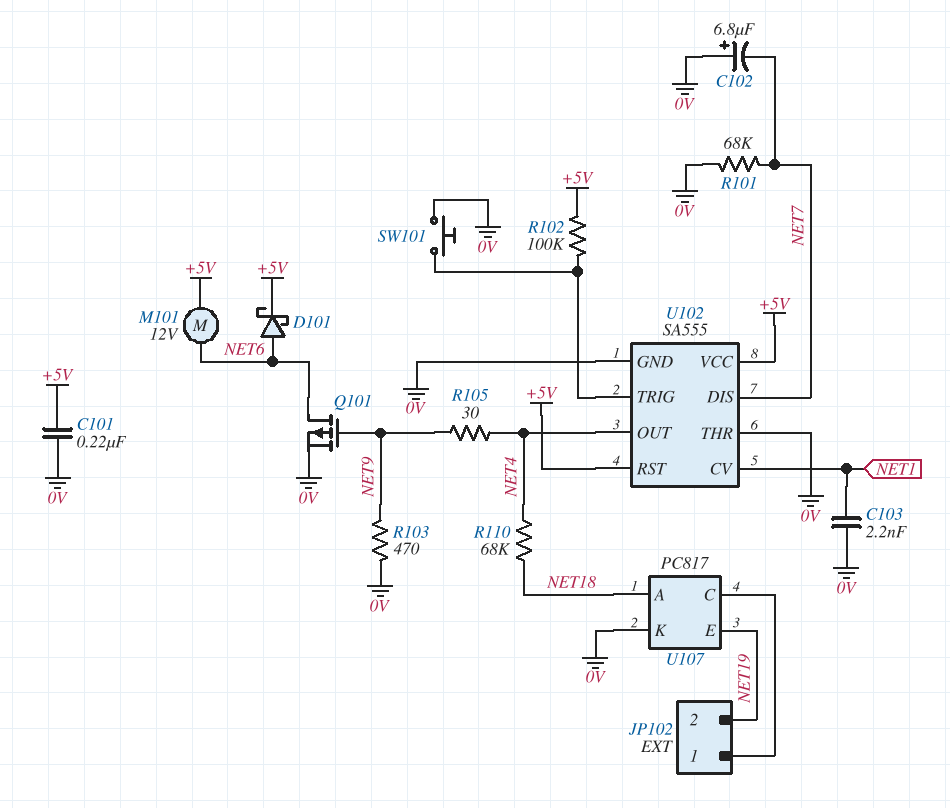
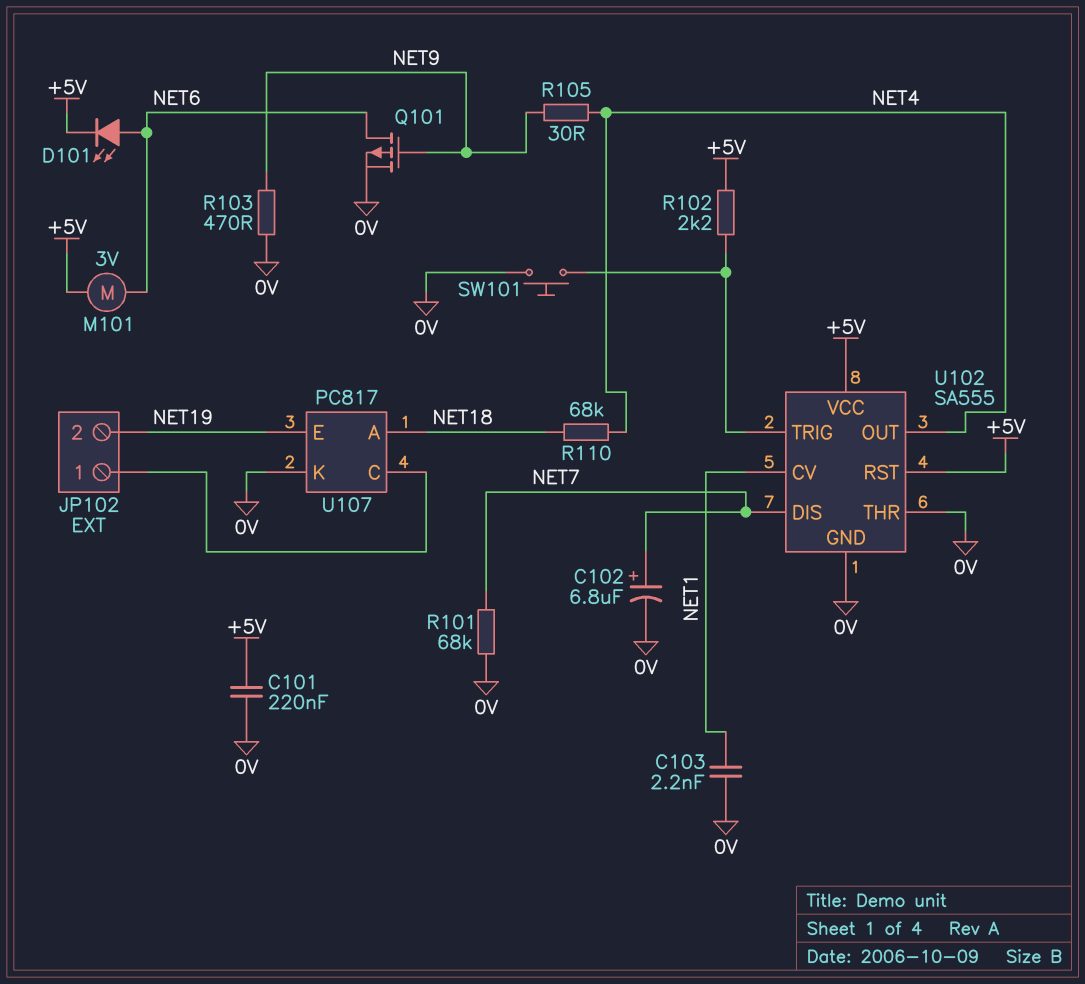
C102: 6.8uF (plus 0V, minus NET7) -> 6.8uF (plus NET7, minus 0V)
D101: schottky (A NET6, K +5V) -> LED (A NET6, K +5V)
M101: motor 12V (+5V, NET6) -> motor 3V (+5V, NET6)
R102: 100k (+5V, U102/TRIG) -> 2.2k (+5V, U102/TRIG)

